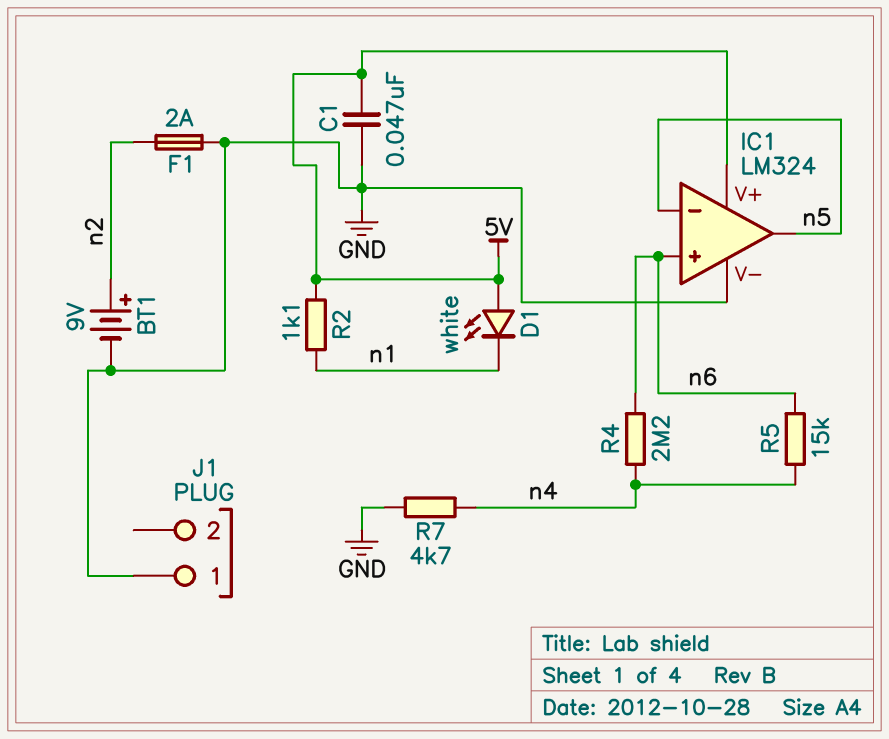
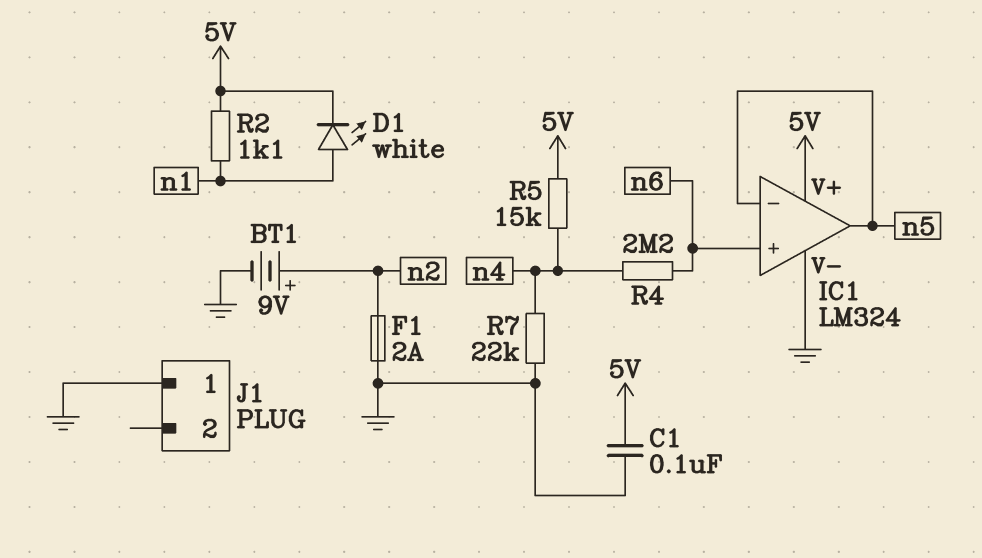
C1: 47nF (5V, GND) -> 100nF (5V, GND)
D1: LED white (A 5V, K n1) -> LED white (A n1, K 5V)
R5: 15k (n4, n6) -> 15k (5V, n4)
R7: 4.7k (GND, n4) -> 22k (GND, n4)

